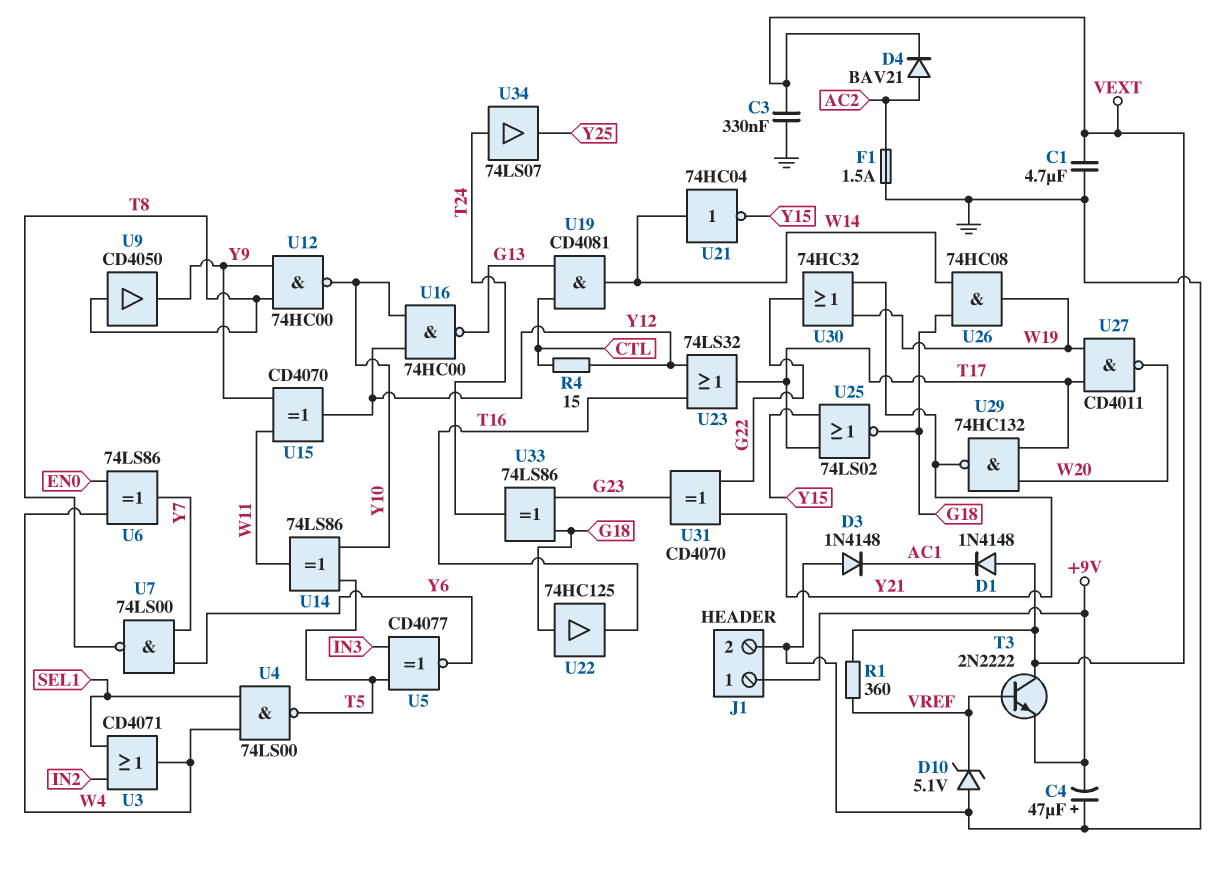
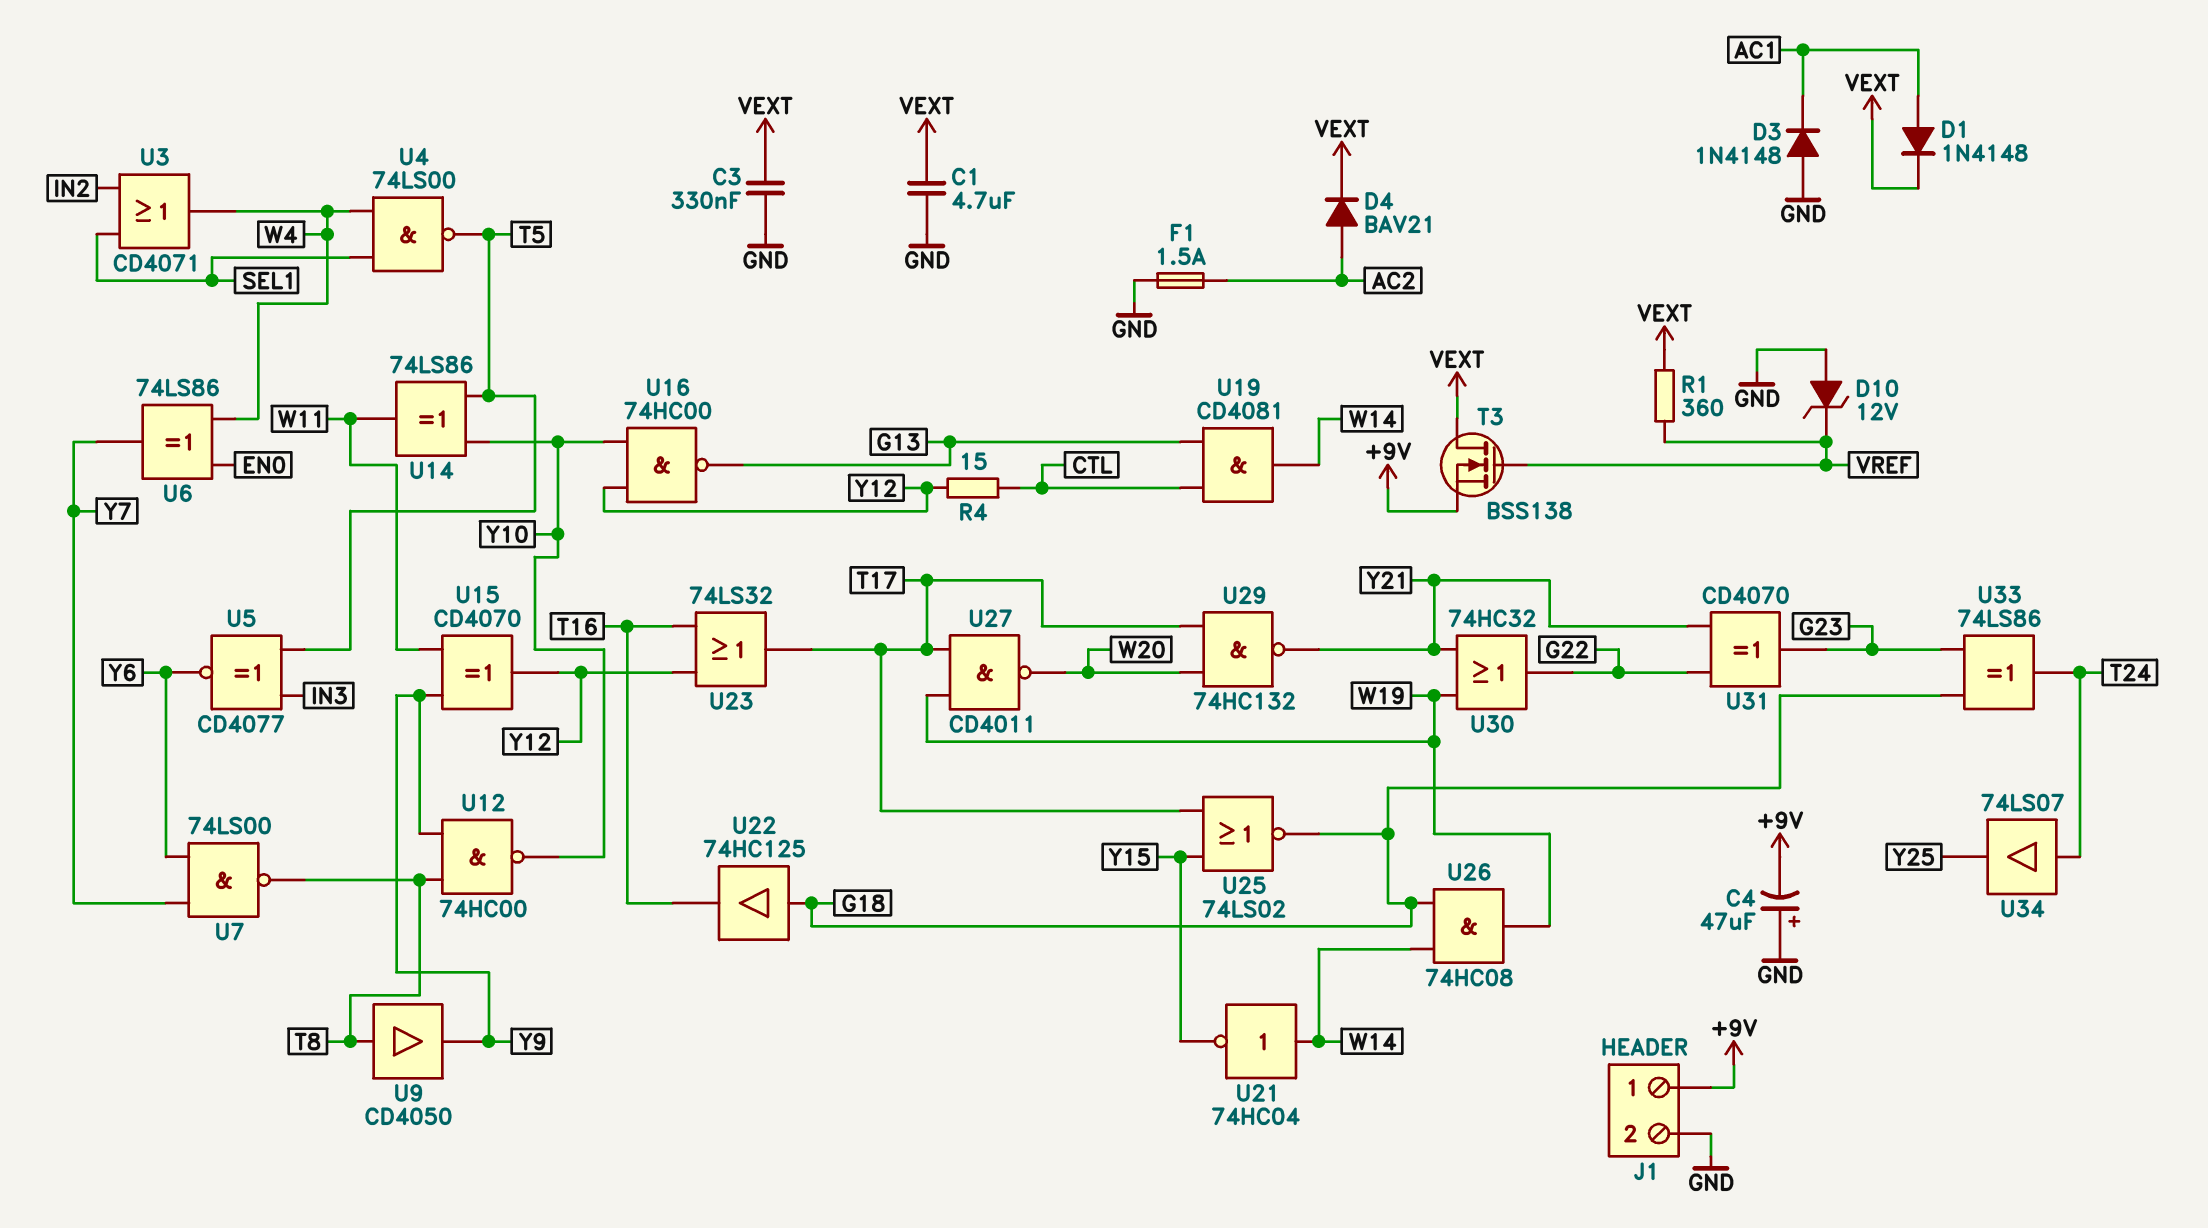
D1: diode 1N4148 (A VEXT, K AC1) -> diode 1N4148 (A AC1, K VEXT)
D10: zener 5.1V (A GND, K VREF) -> zener 12V (A GND, K VREF)
T3: NPN 2N2222 (B VREF, C VEXT, E +9V) -> NMOS BSS138 (G VREF, D VEXT, S +9V)

